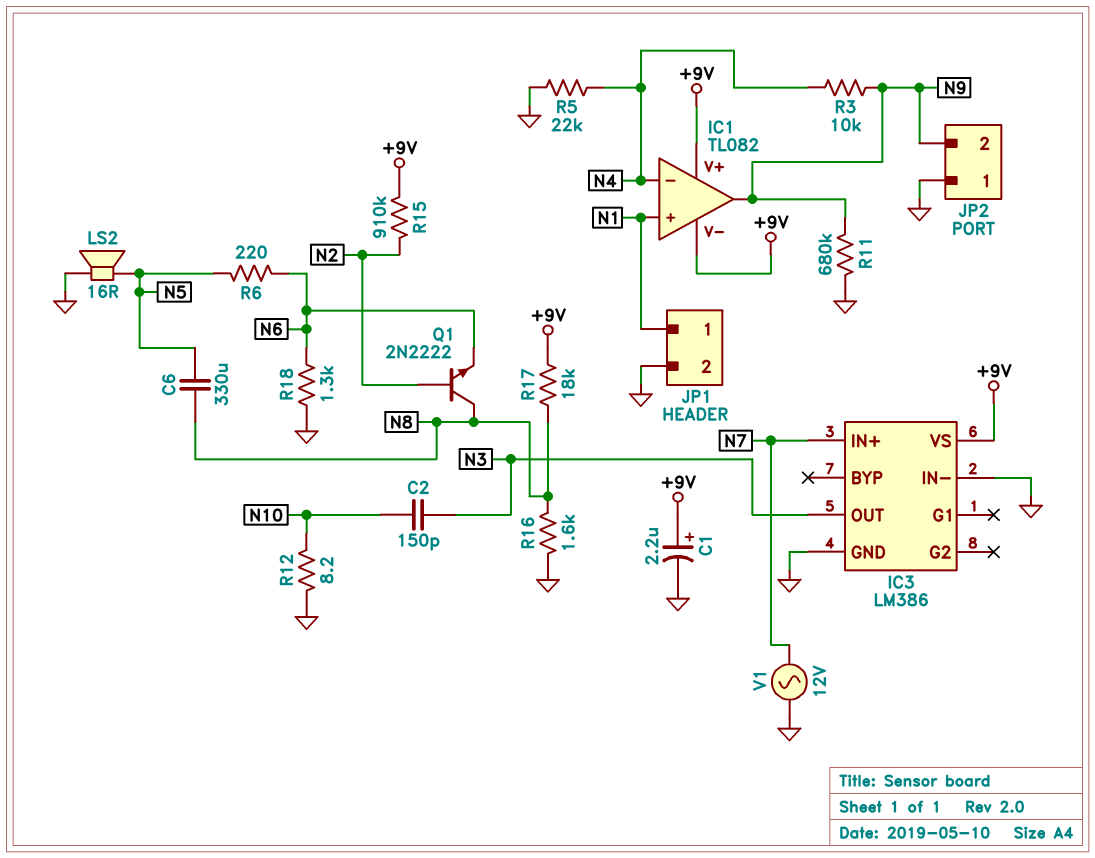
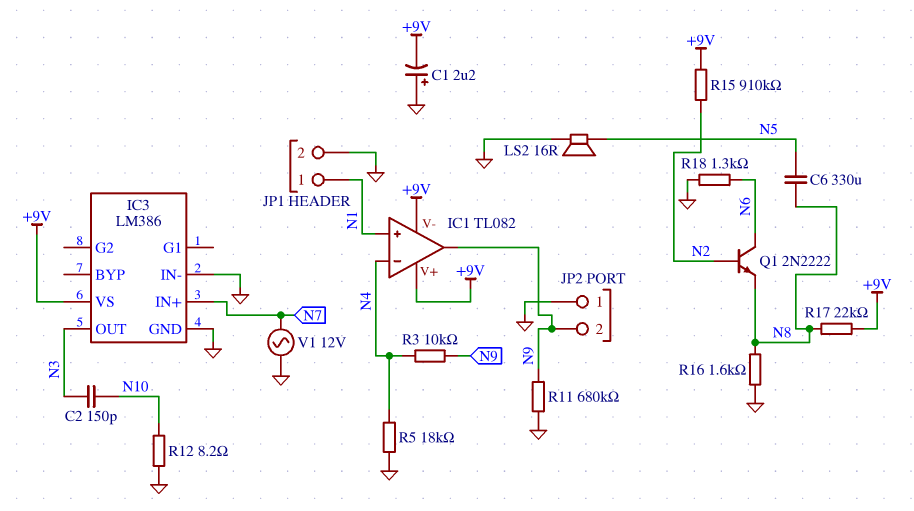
C1: 2.2uF (plus +9V, minus GND) -> 2.2uF (plus GND, minus +9V)
Q1: NPN 2N2222 (B N2, C N8, E N6) -> NPN 2N2222 (B N2, C N6, E N8)
R5: 22k (GND, N4) -> 18k (GND, N4)
R6: 220 (N5, N6) -> none
R17: 18k (+9V, N8) -> 22k (+9V, N8)

